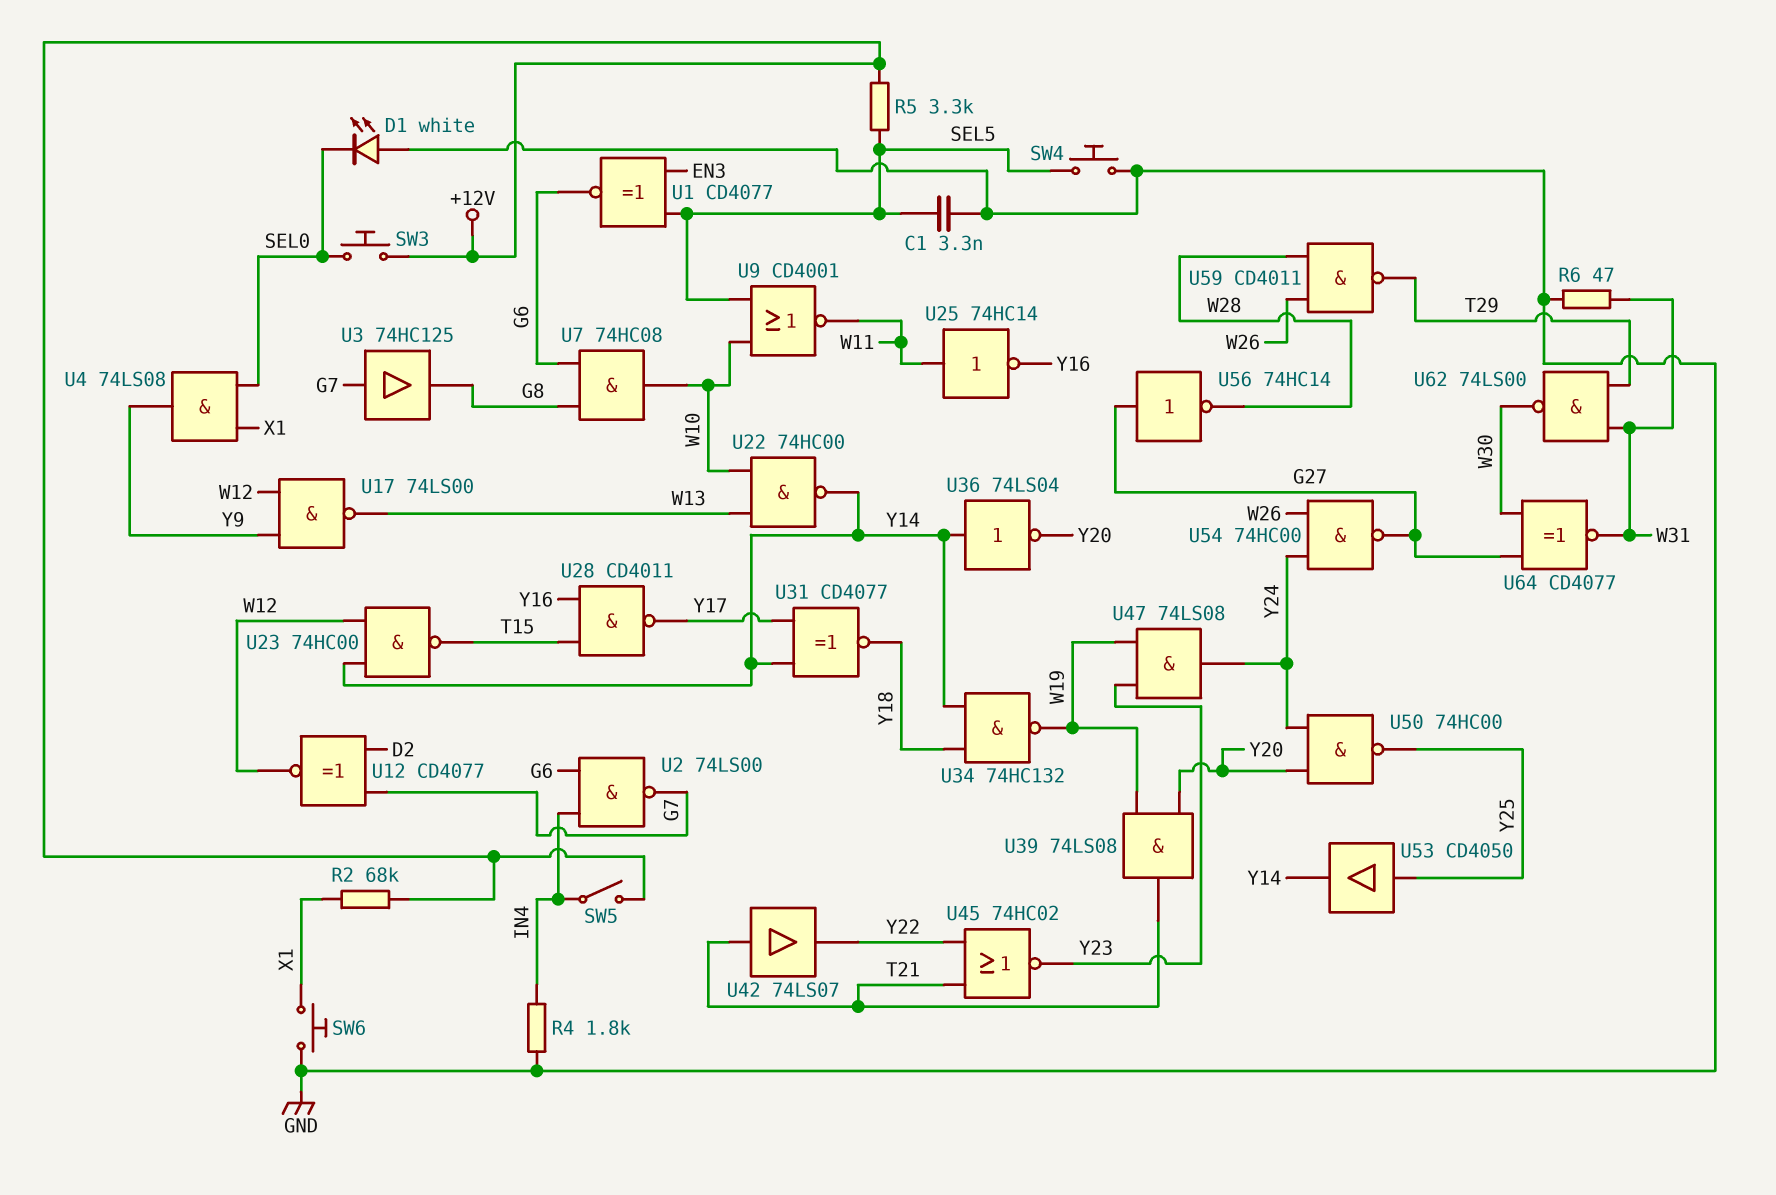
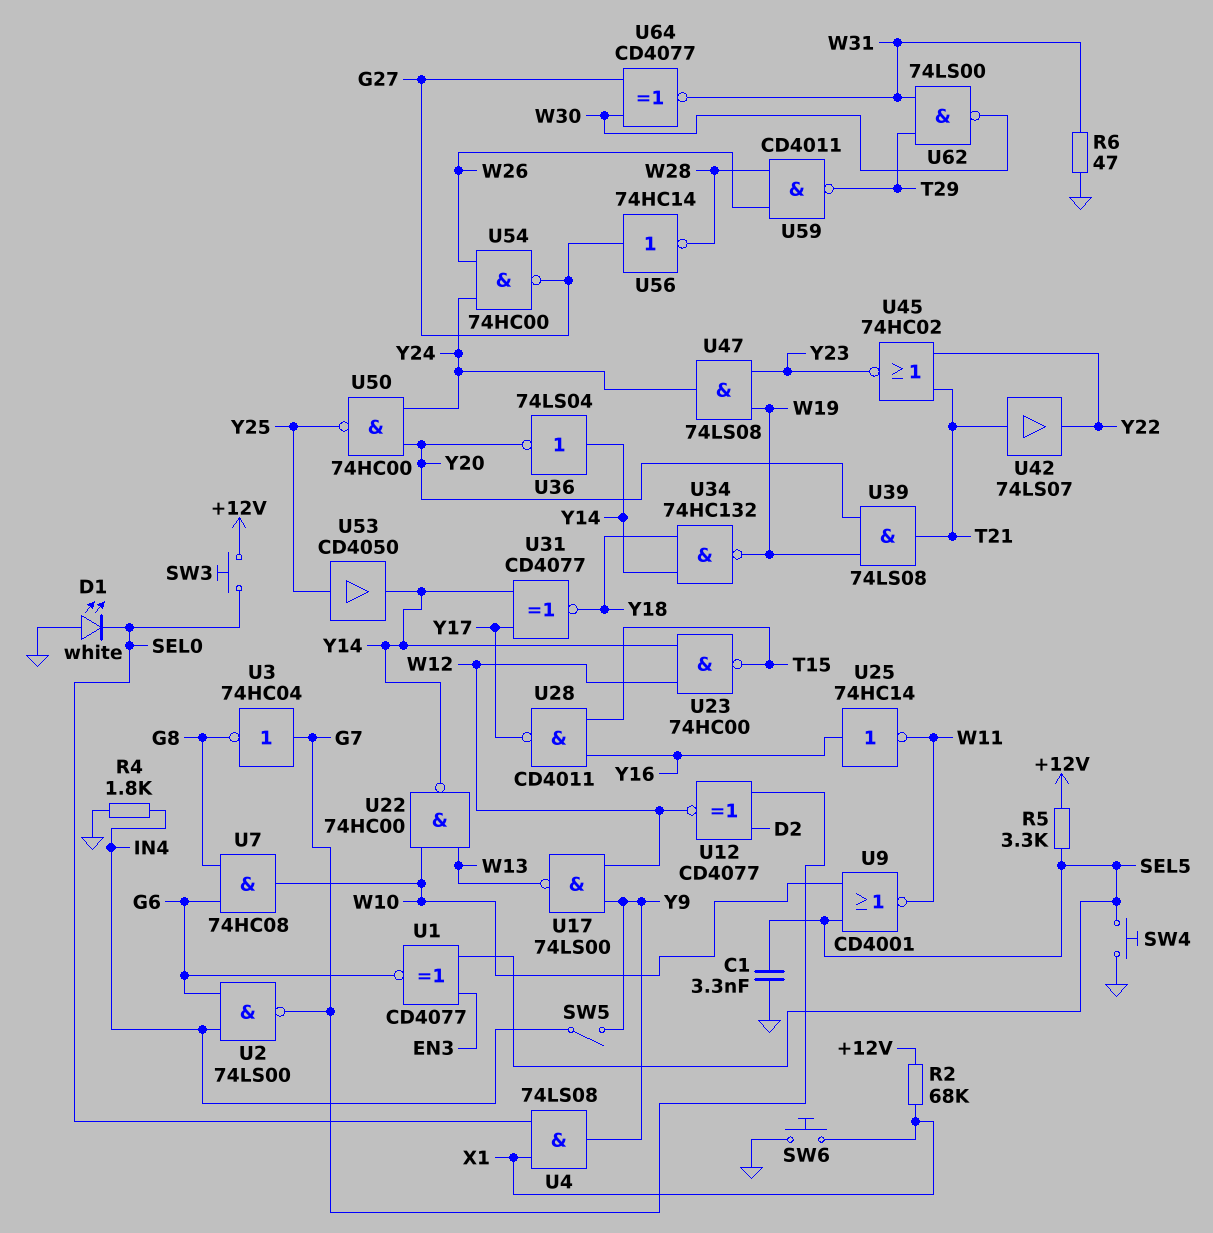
SW5: switch (+12V, IN4) -> switch (IN4, Y9)
U3: buffer 74HC125 (in G7, out G8) -> NOT 74HC04 (in G7, out G8)
U25: NOT 74HC14 (in W11, out Y16) -> NOT 74HC14 (in Y16, out W11)

